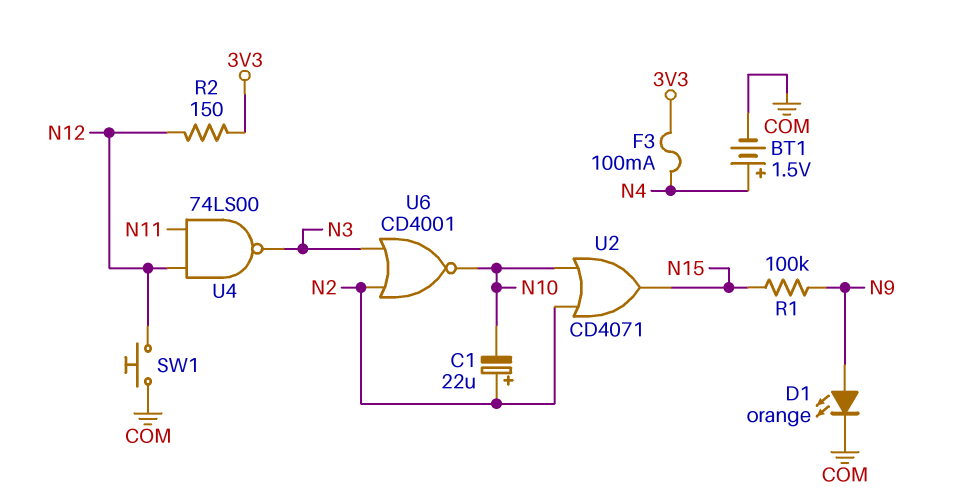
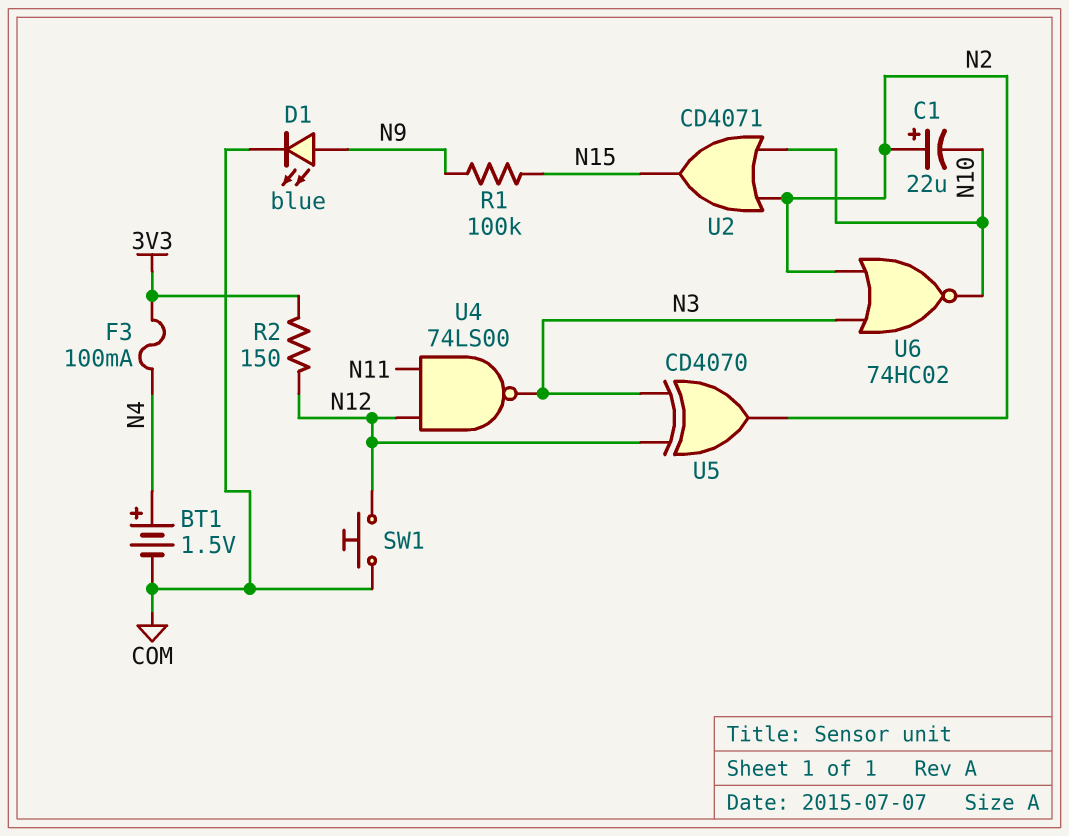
D1: LED orange (A N9, K COM) -> LED blue (A N9, K COM)
U5: none -> XOR CD4070 (in N3, in N12, out N2)
U6: NOR CD4001 (in N2, in N3, out N10) -> NOR 74HC02 (in N2, in N3, out N10)

